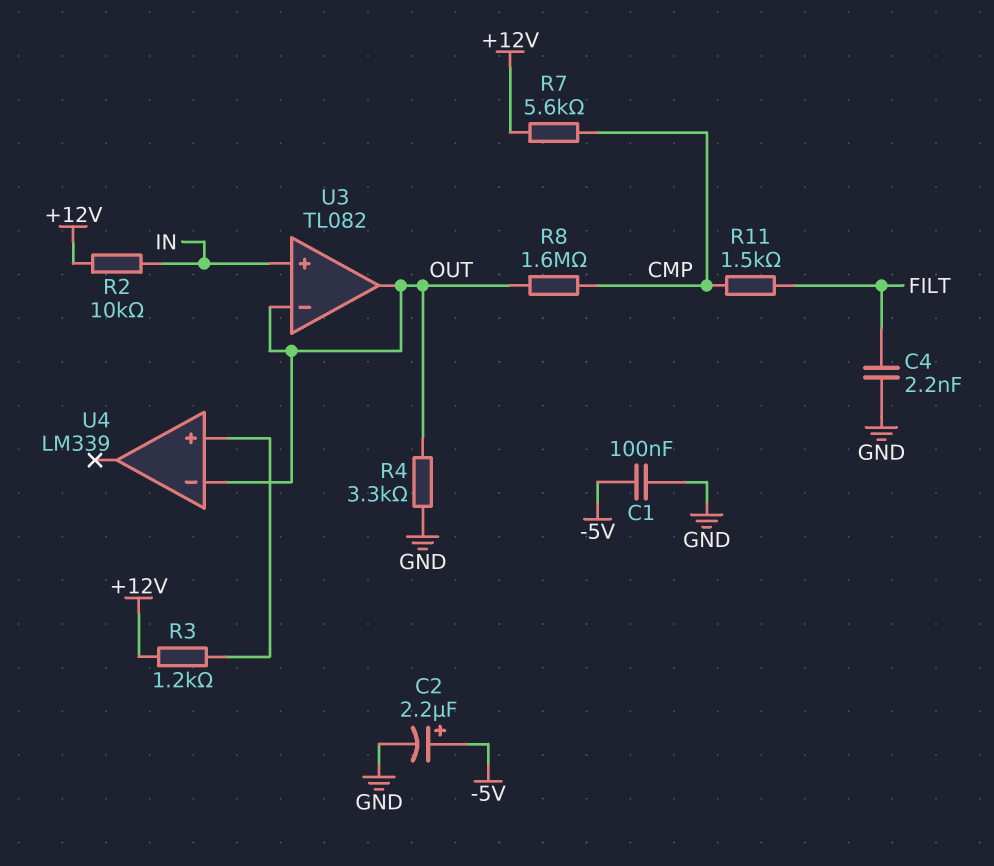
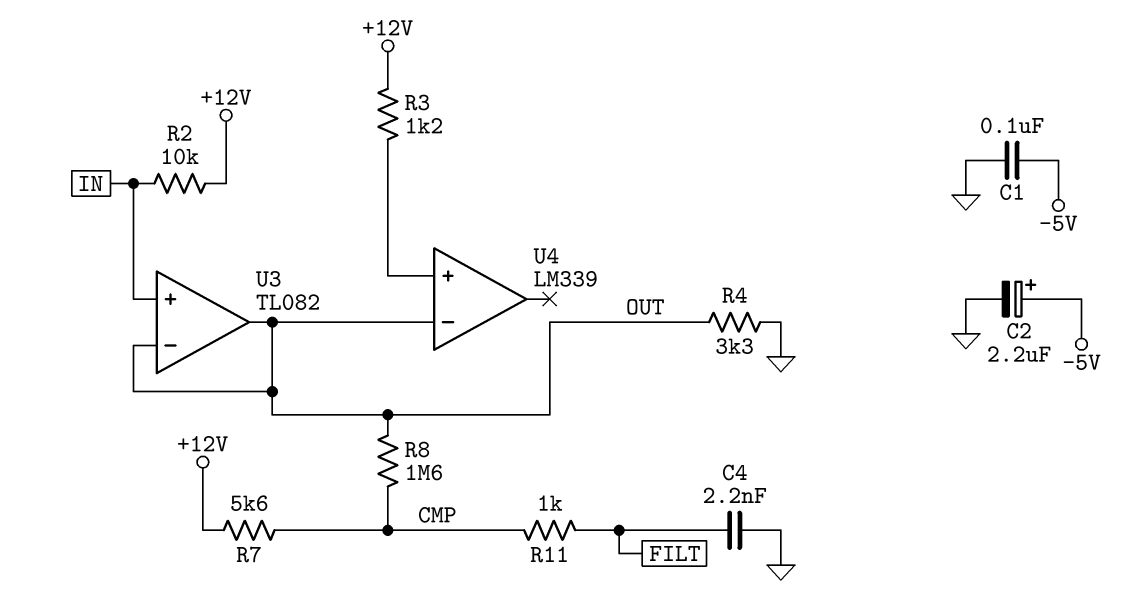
R11: 1.5k (CMP, FILT) -> 1k (CMP, FILT)

